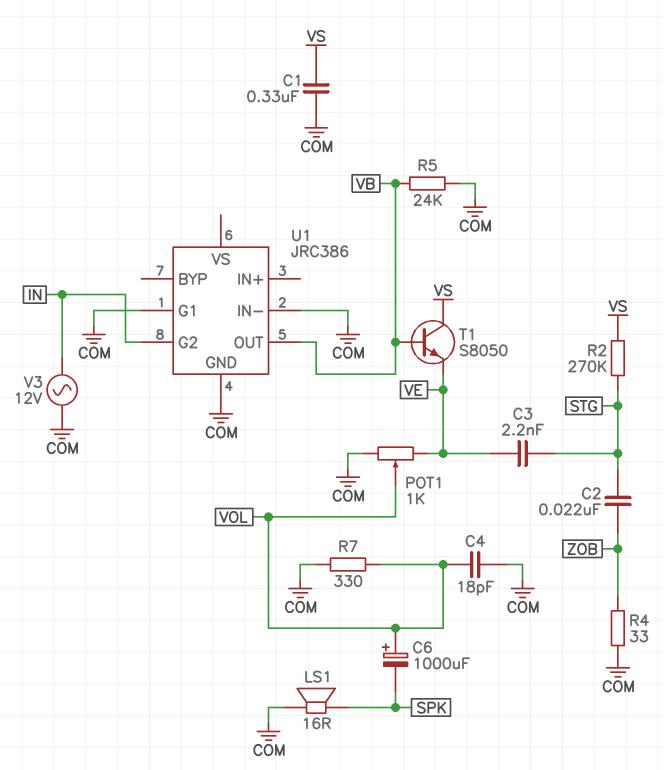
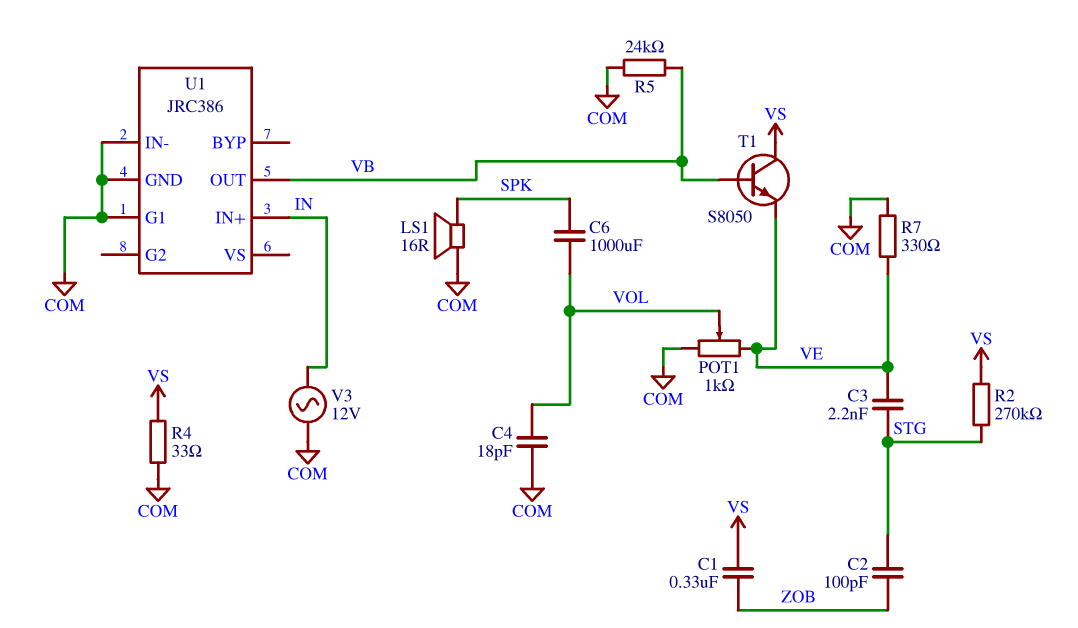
C1: 330nF (COM, VS) -> 330nF (VS, ZOB)
C2: 22nF (STG, ZOB) -> 100pF (STG, ZOB)
C6: 1000uF (plus VOL, minus SPK) -> 1000uF (SPK, VOL)
R4: 33 (COM, ZOB) -> 33 (COM, VS)
R7: 330 (COM, VOL) -> 330 (COM, VE)
U1 pin G2: IN -> none
U1 pin IN+: none -> IN

